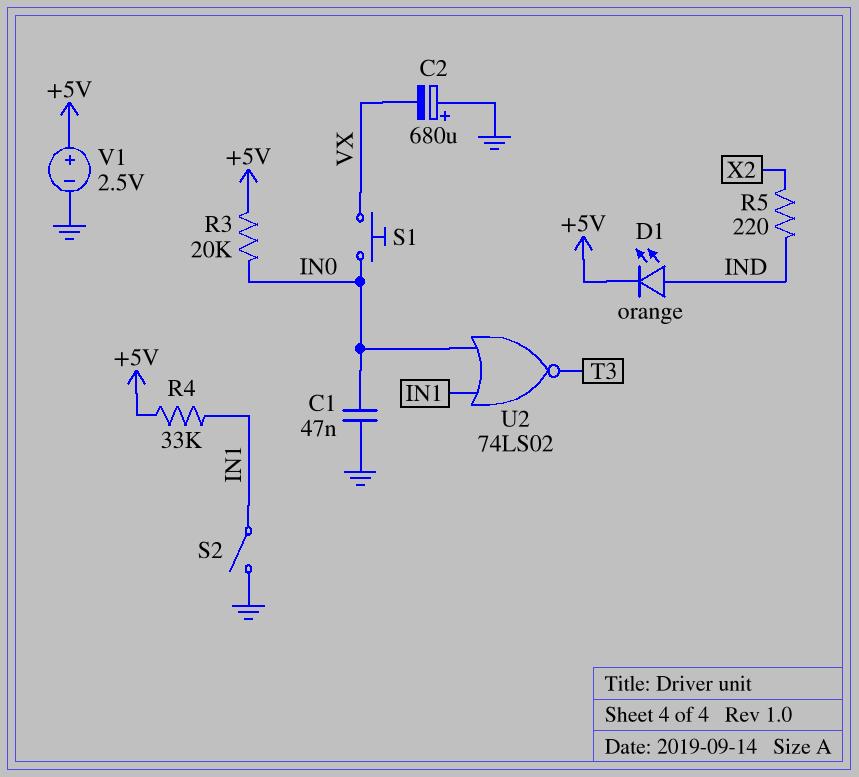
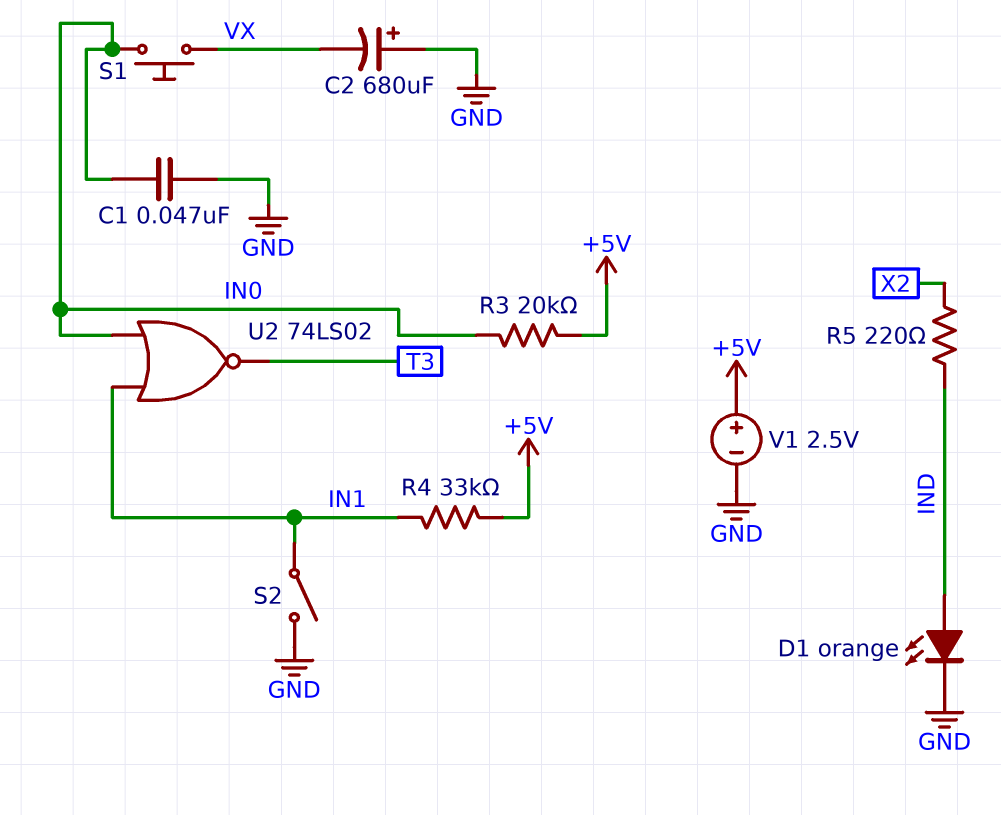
D1: LED orange (A IND, K +5V) -> LED orange (A IND, K GND)

